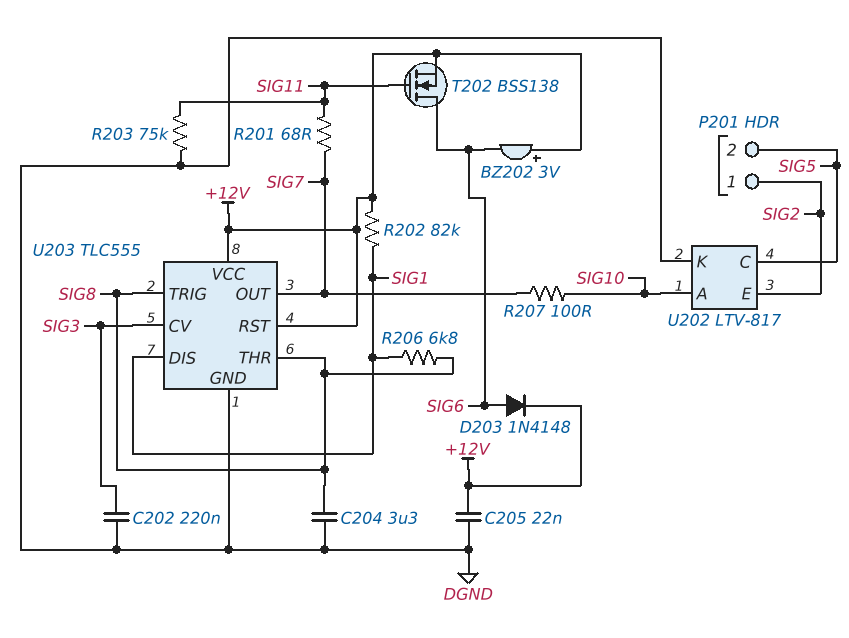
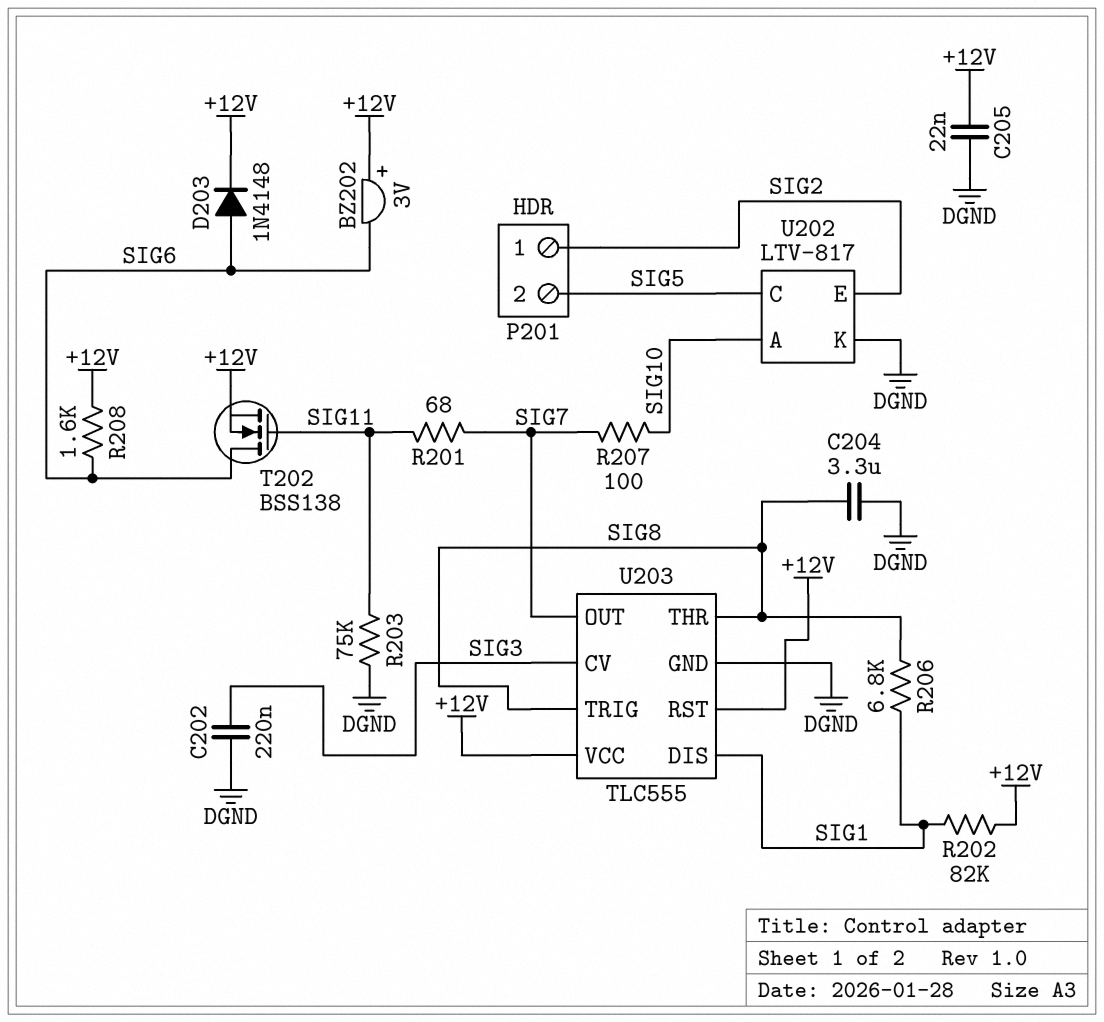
R208: none -> 1.6k (+12V, SIG6)

